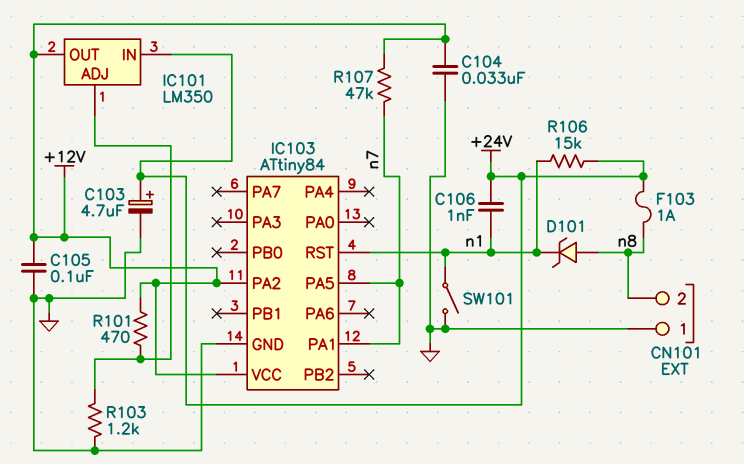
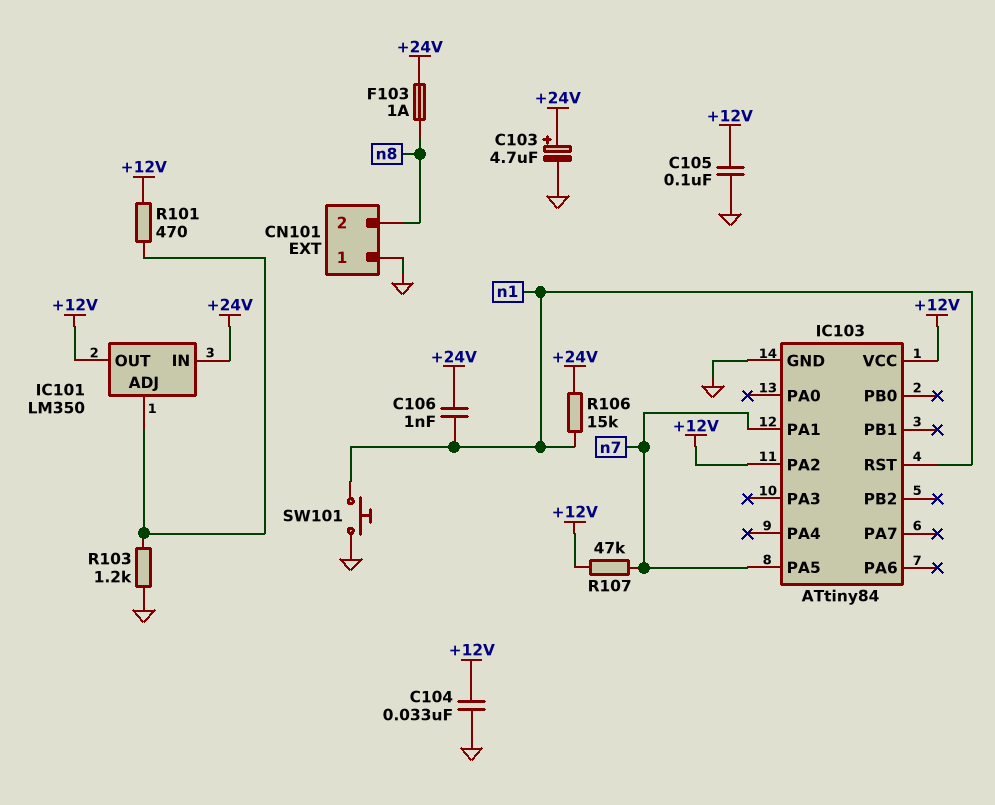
D101: zener (A n8, K n1) -> none
SW101: switch (GND, n1) -> button (GND, n1)

